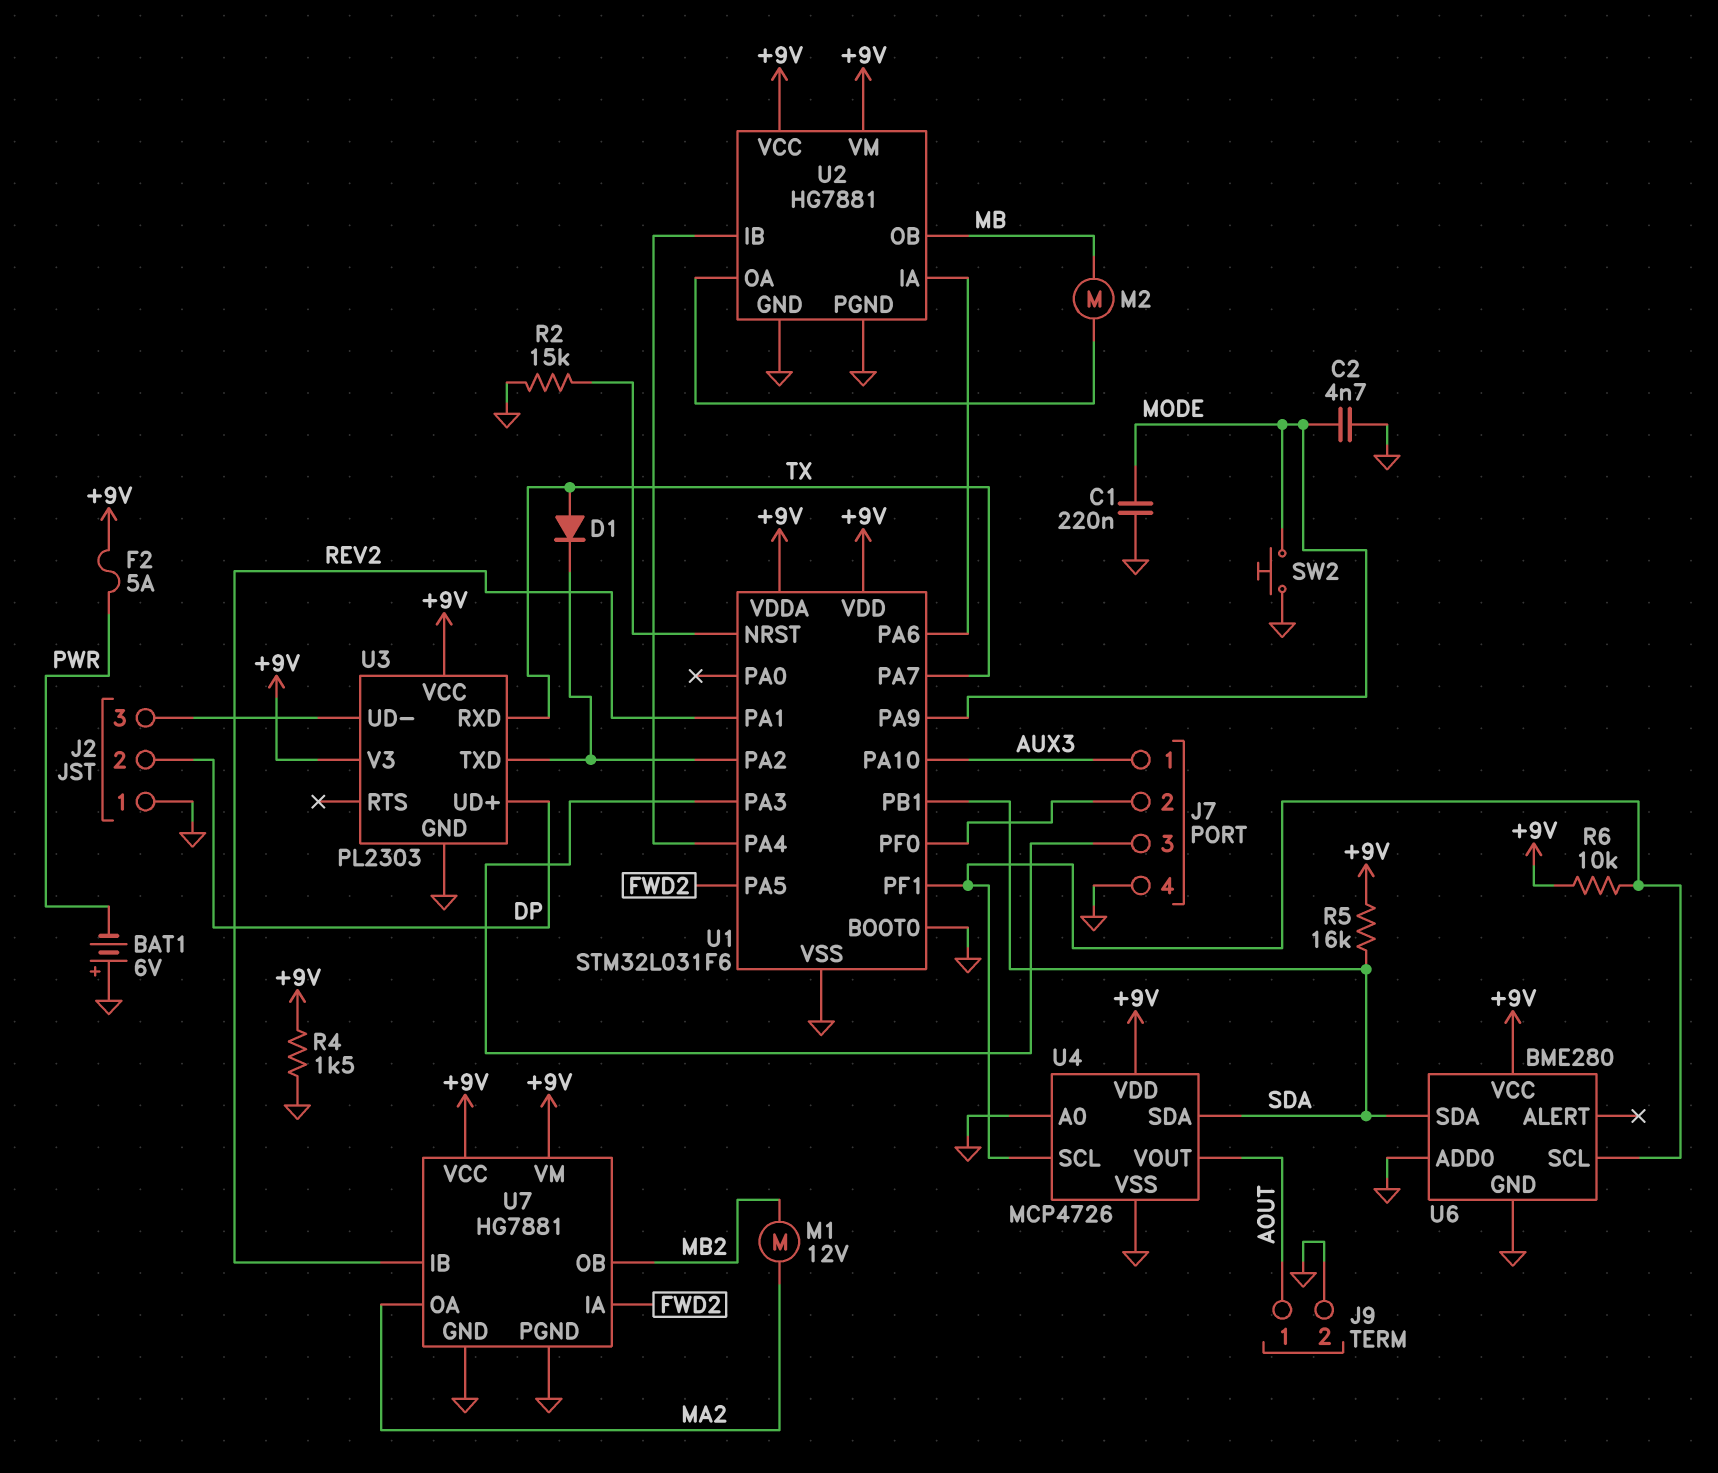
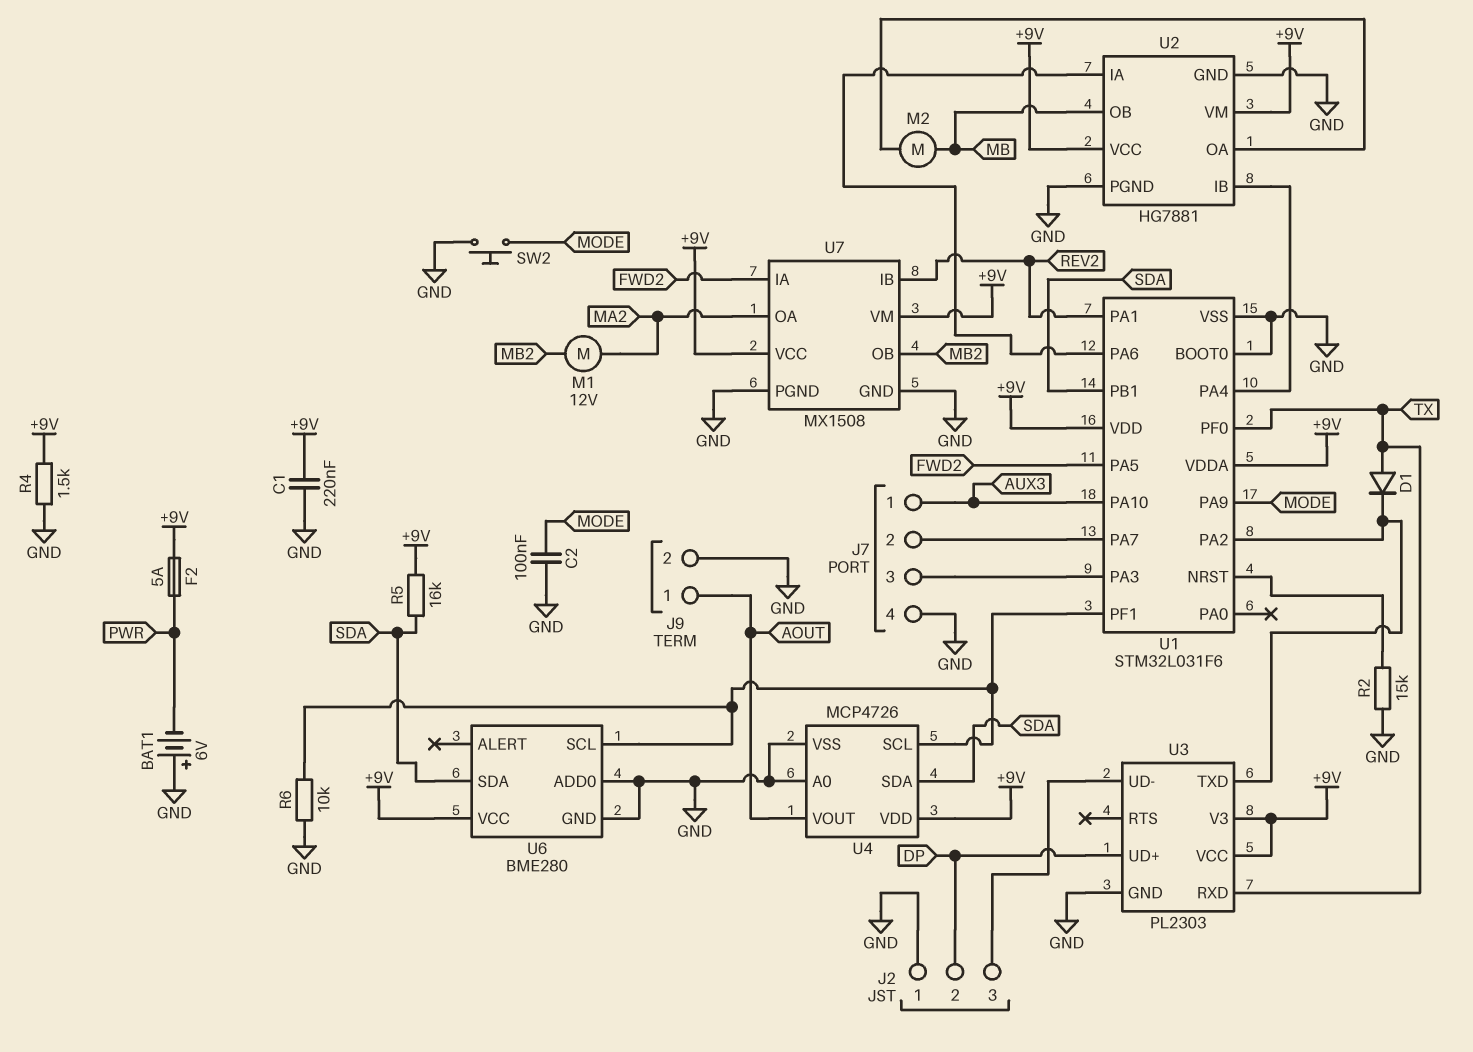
C1: 220nF (GND, MODE) -> 220nF (+9V, GND)
C2: 4.7nF (GND, MODE) -> 100nF (GND, MODE)
R6: 10k (+9V, U1/PF1) -> 10k (GND, U1/PF1)
U1 pin PA7: TX -> J7/2
U1 pin PF0: J7/2 -> TX
U7: HG7881 -> MX1508

